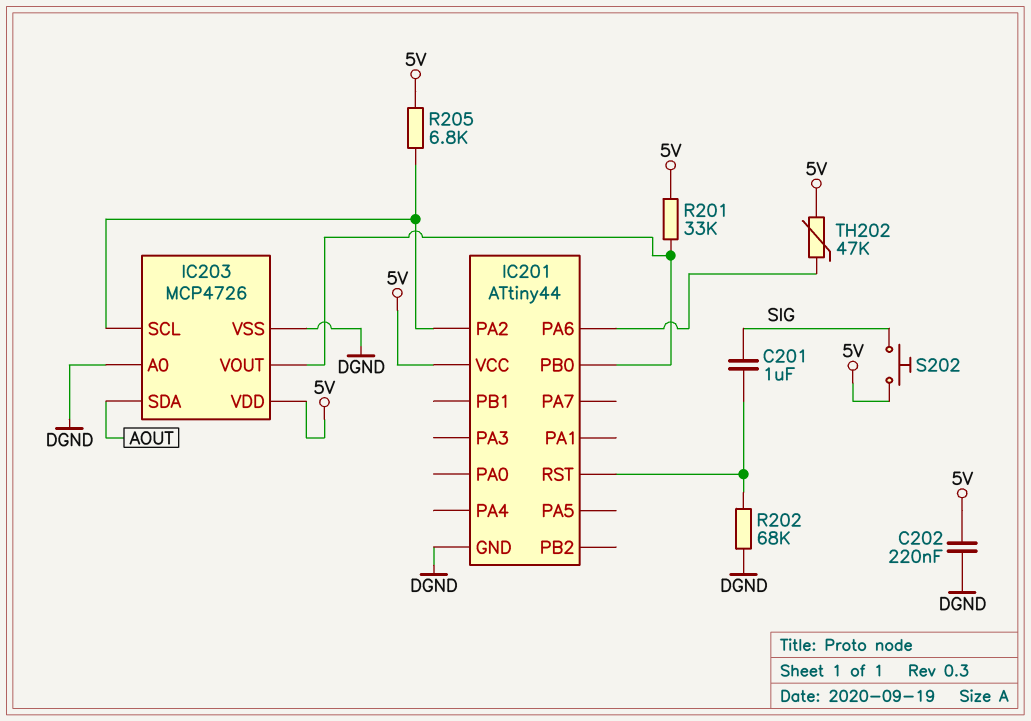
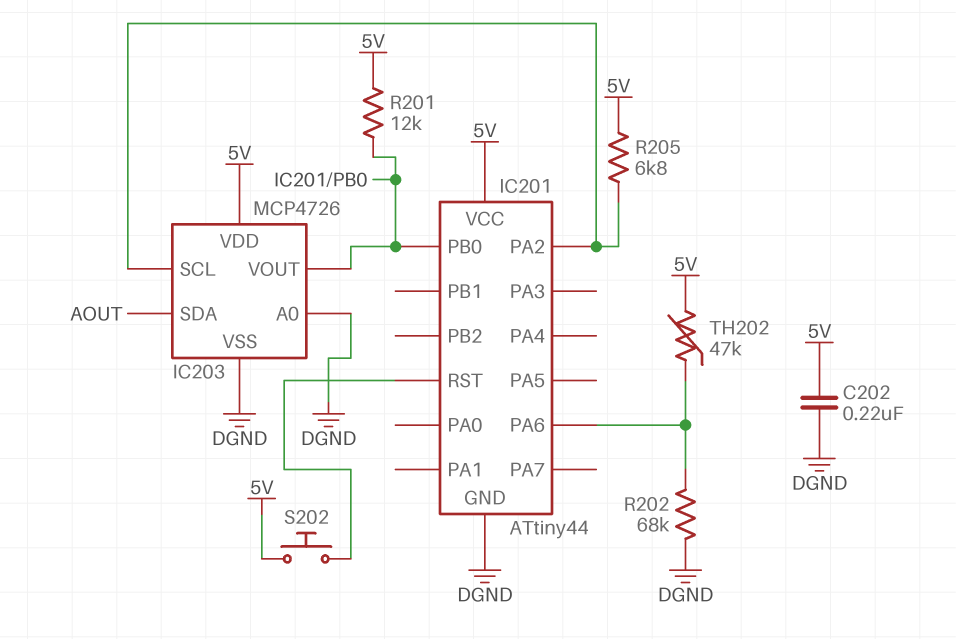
C201: 1uF (IC201/RST, SIG) -> none
R201: 33k (5V, IC201/PB0) -> 12k (5V, IC201/PB0)
R202: 68k (DGND, IC201/RST) -> 68k (DGND, IC201/PA6)
S202: button (5V, SIG) -> button (5V, IC201/RST)

